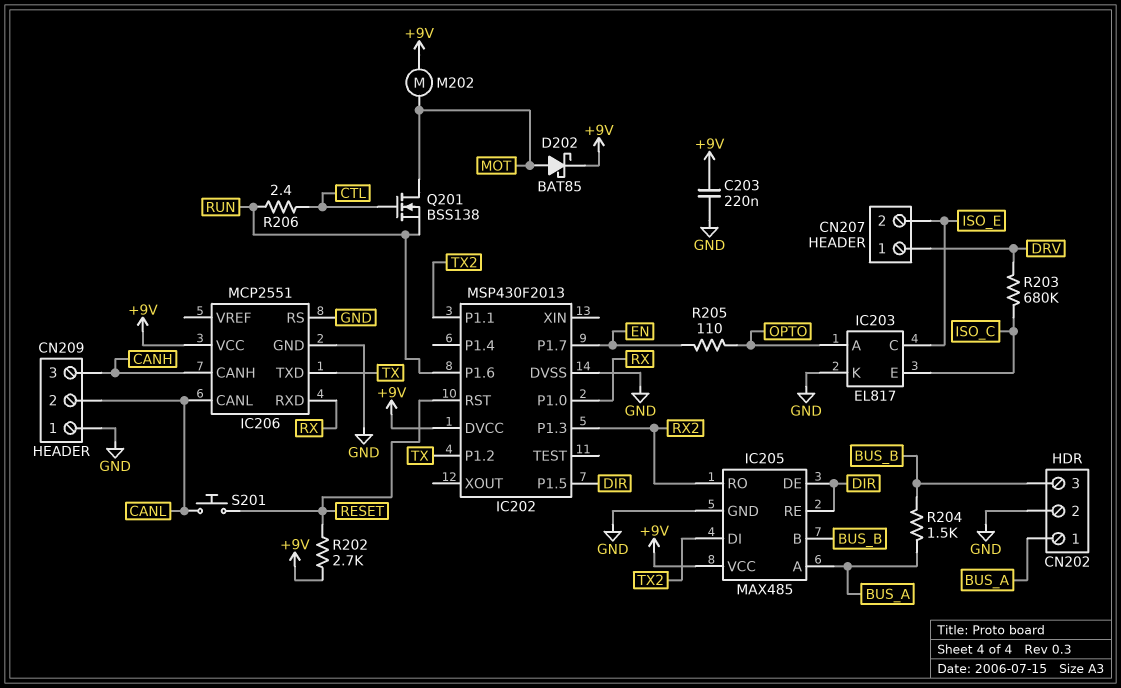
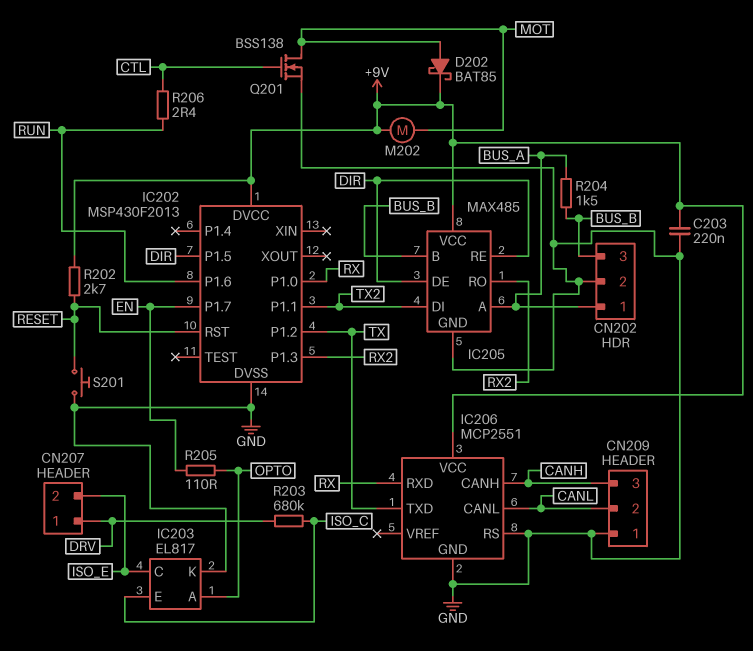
Q201: NMOS BSS138 (G CTL, D MOT, S RUN) -> NMOS BSS138 (G CTL, D MOT, S GND)
S201: button (CANL, RESET) -> button (GND, RESET)

